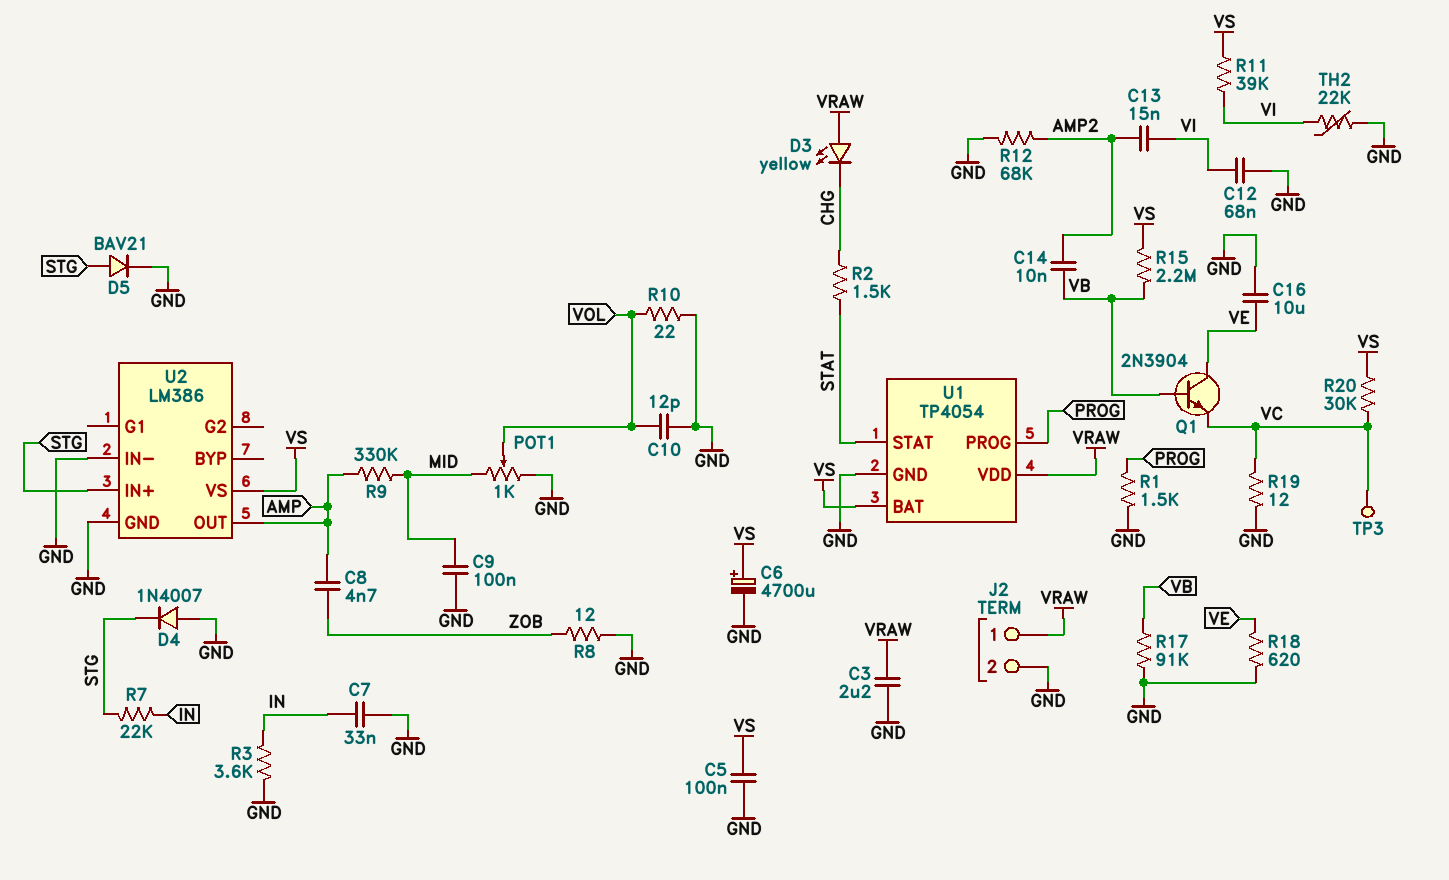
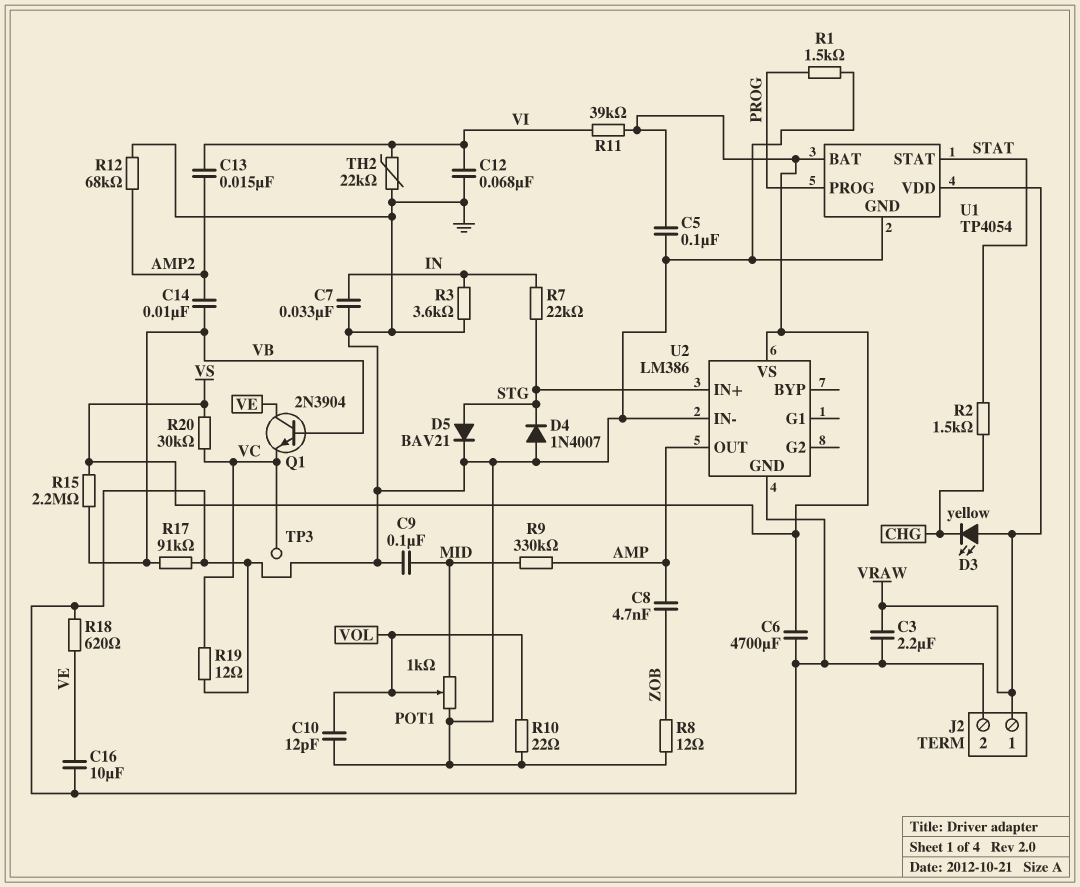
C6: 4700uF (plus VS, minus GND) -> 4700uF (GND, VS)

